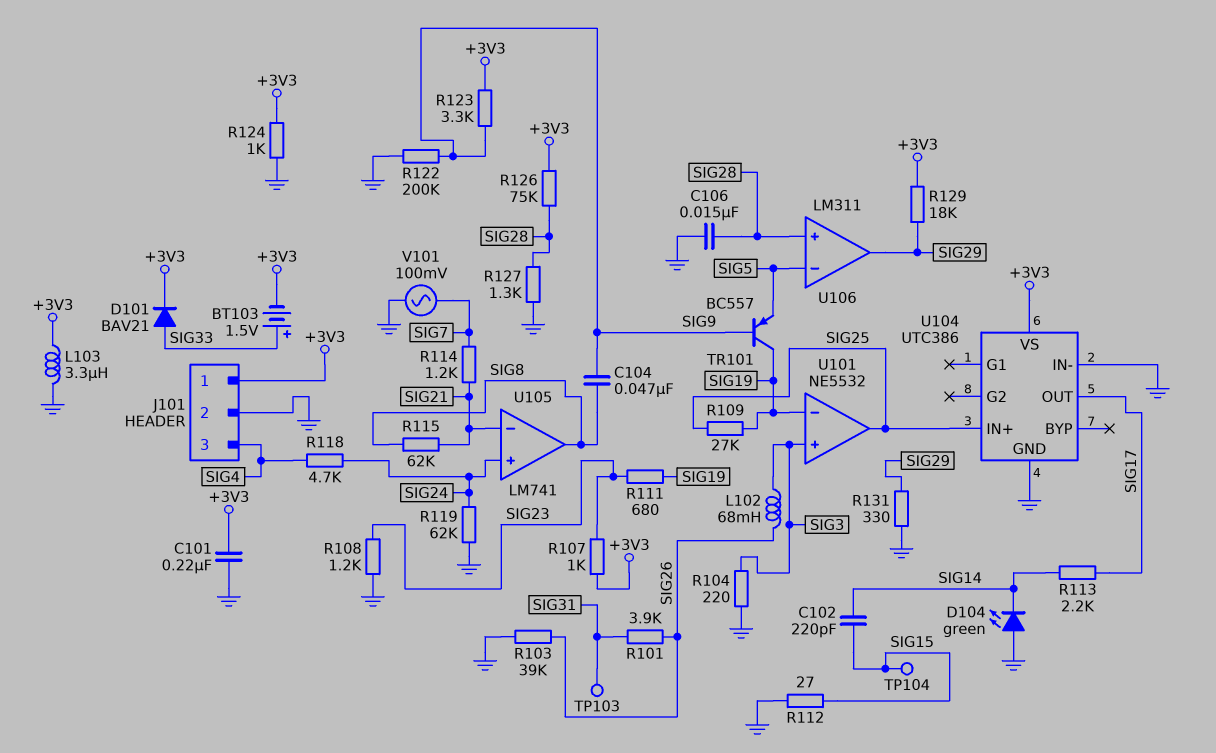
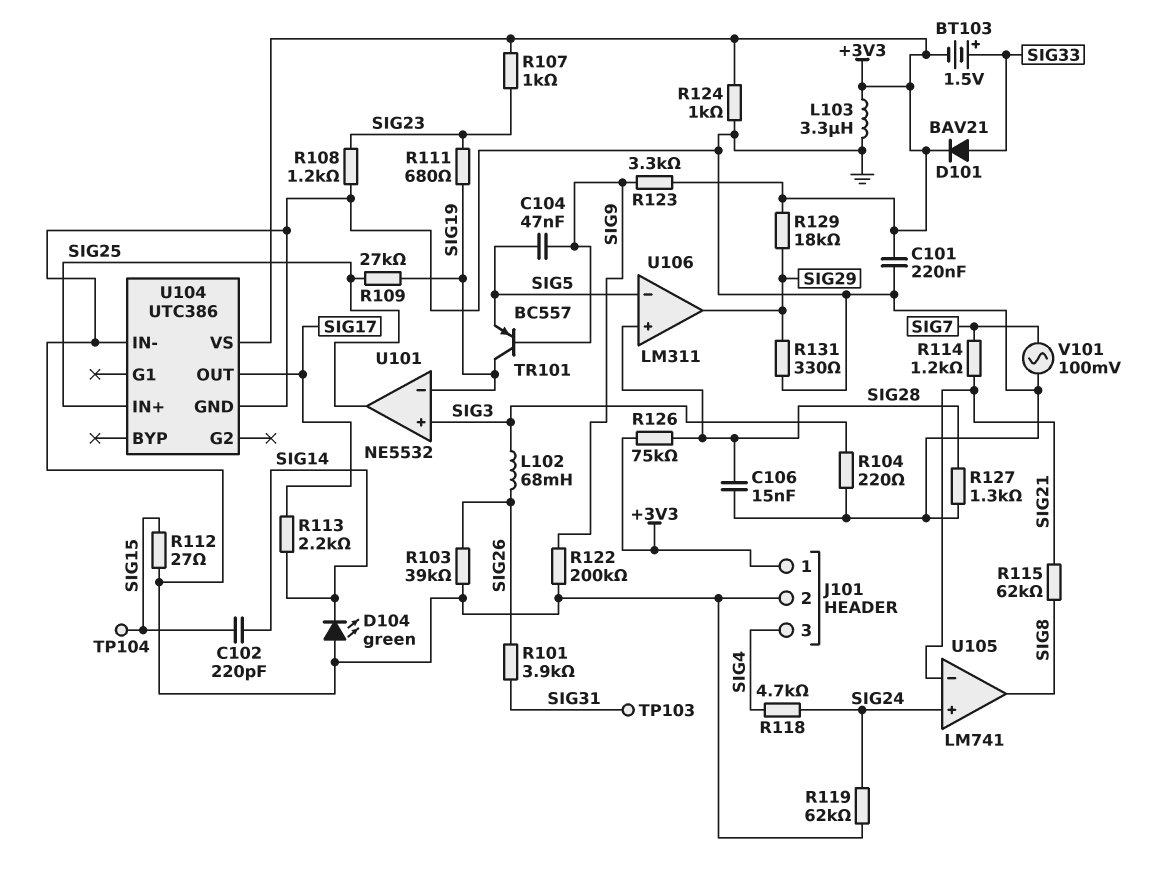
C104: 47nF (SIG8, SIG9) -> 47nF (SIG5, SIG9)

